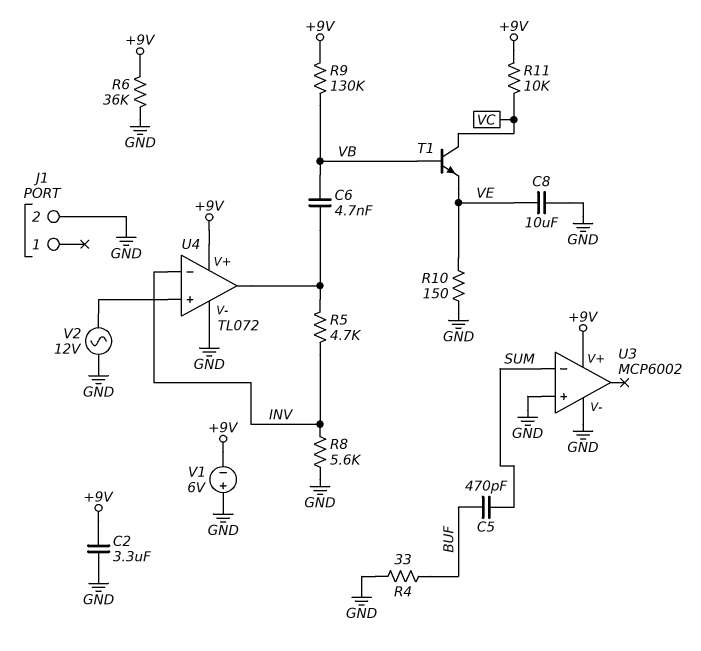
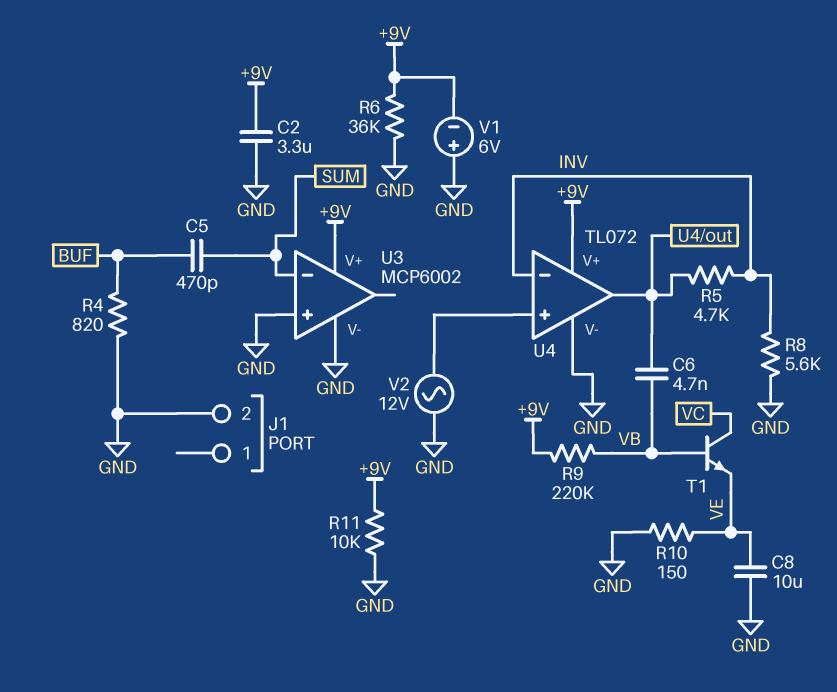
R4: 33 (BUF, GND) -> 820 (BUF, GND)
R9: 130k (+9V, VB) -> 220k (+9V, VB)
R11: 10k (+9V, VC) -> 10k (+9V, GND)

